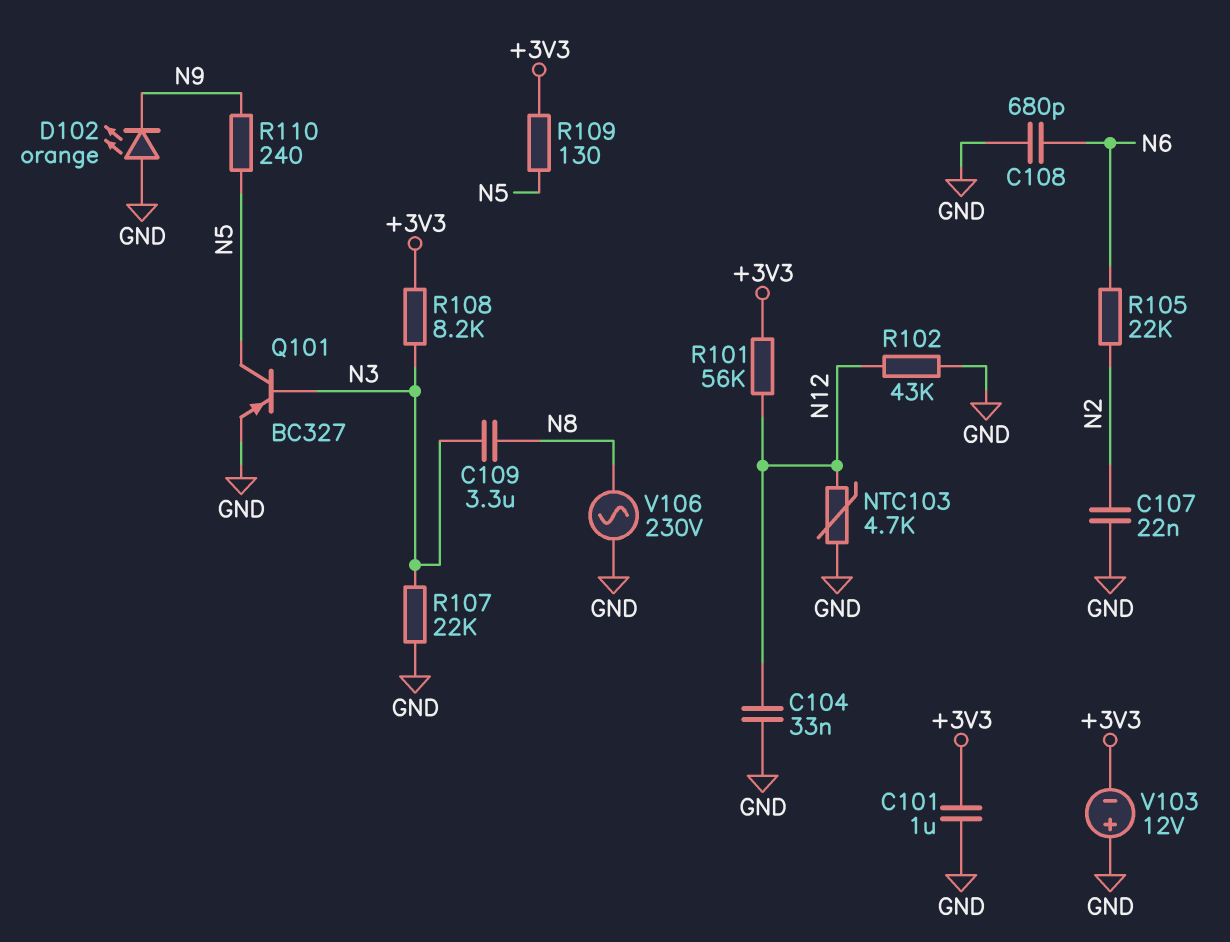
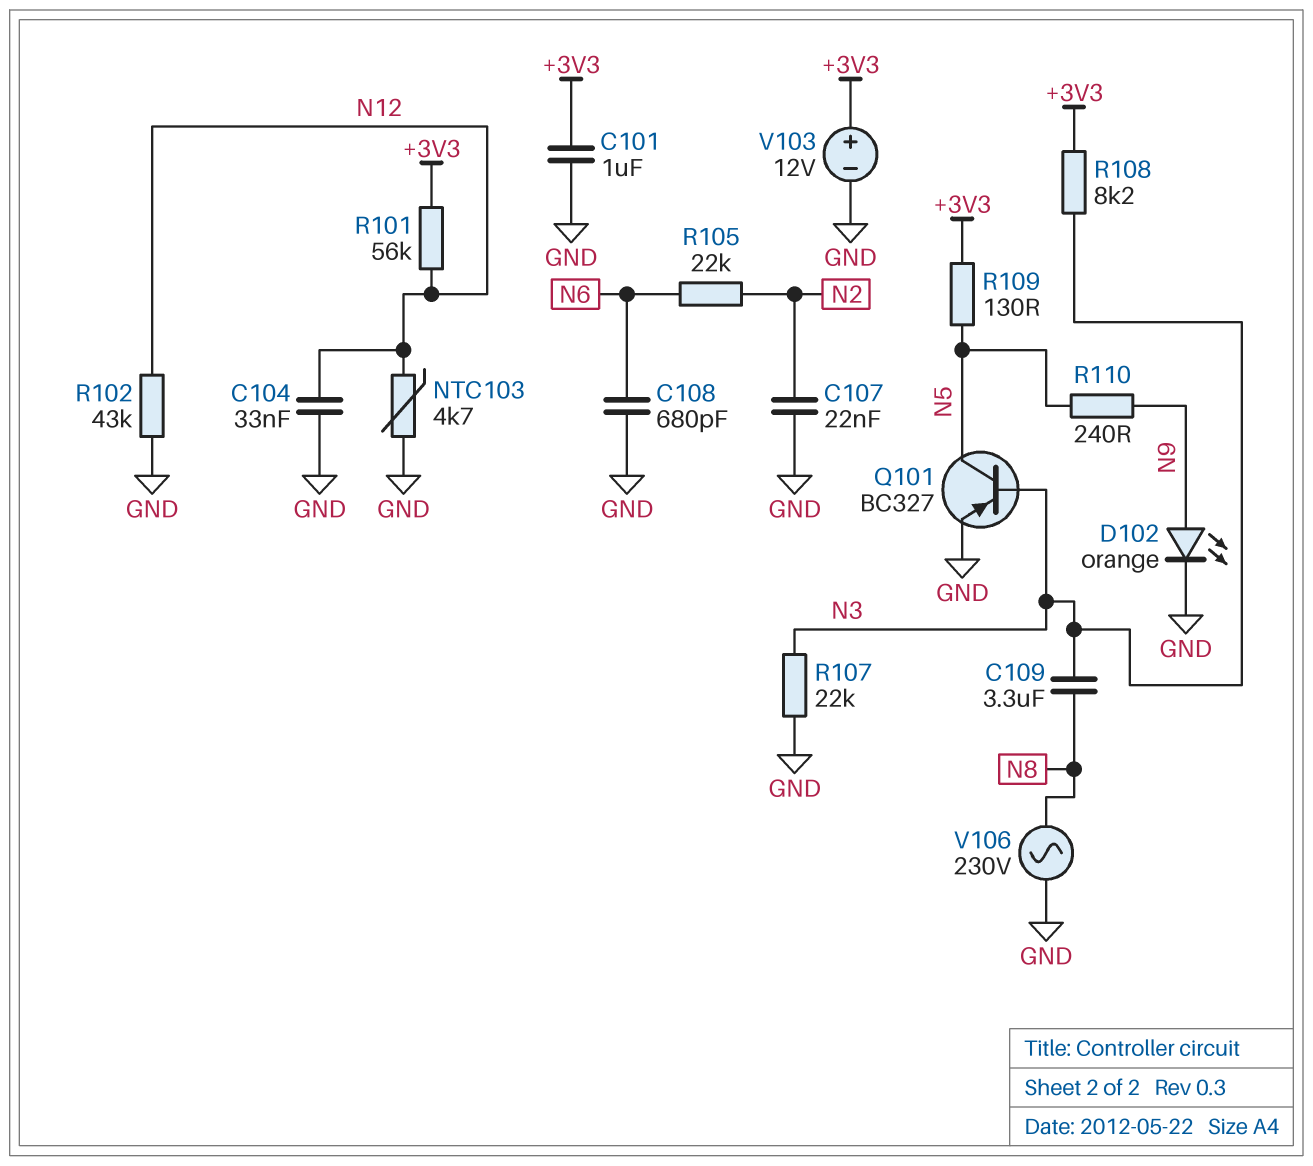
D102: LED orange (A GND, K N9) -> LED orange (A N9, K GND)
V103: 12V (plus GND, minus +3V3) -> 12V (plus +3V3, minus GND)

